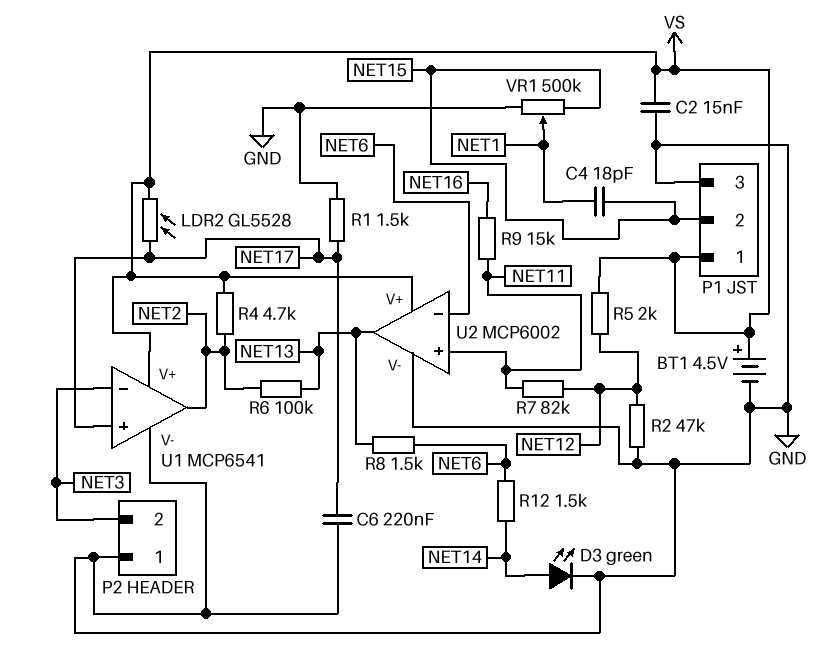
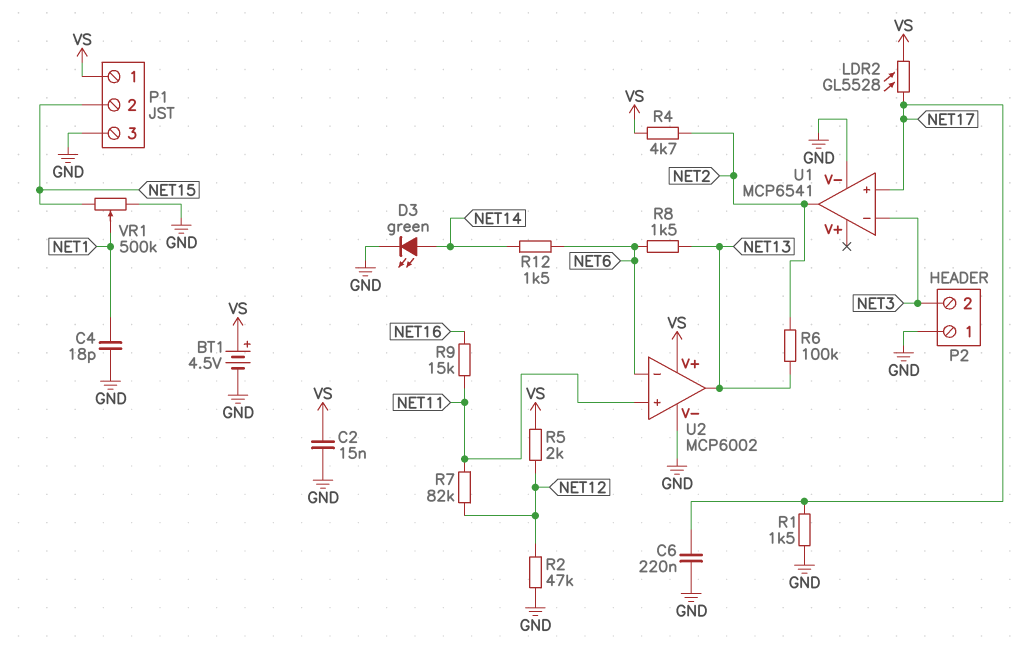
C4: 18pF (NET1, NET15) -> 18pF (GND, NET1)
U1 pin V+: VS -> none

